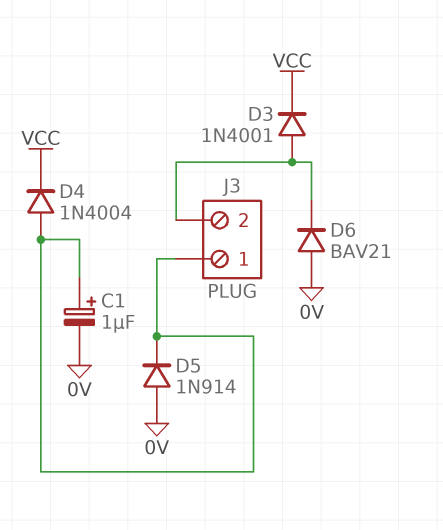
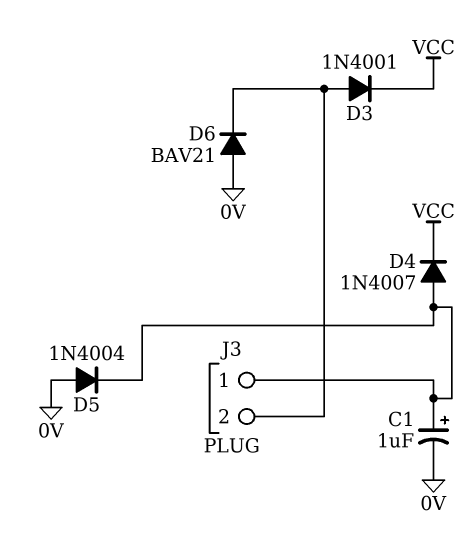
D4: diode 1N4004 (A J3/1, K VCC) -> diode 1N4007 (A J3/1, K VCC)
D5: diode 1N914 (A 0V, K J3/1) -> diode 1N4004 (A 0V, K J3/1)

